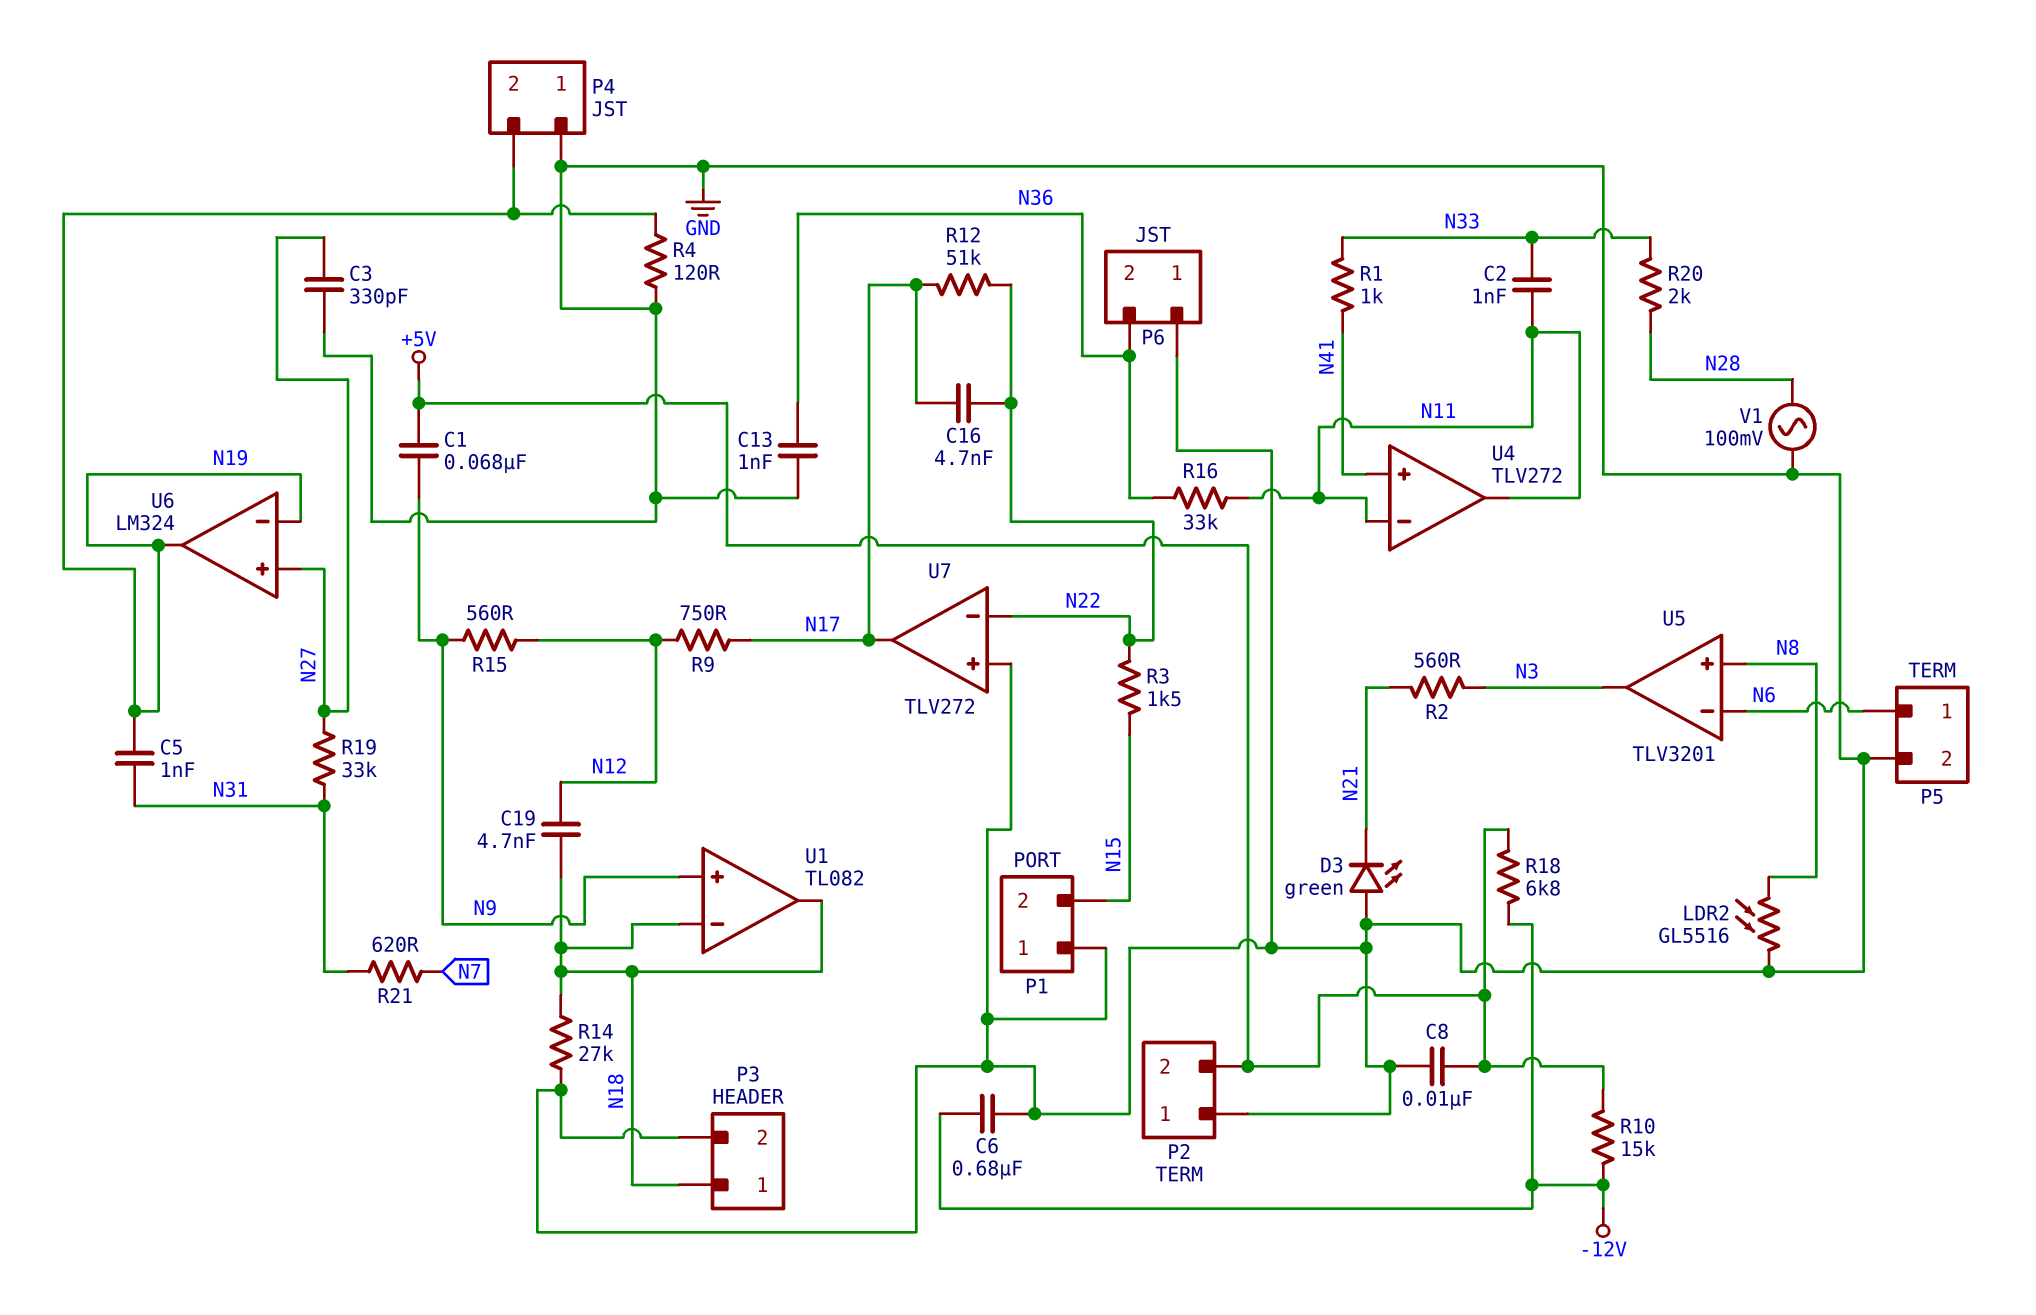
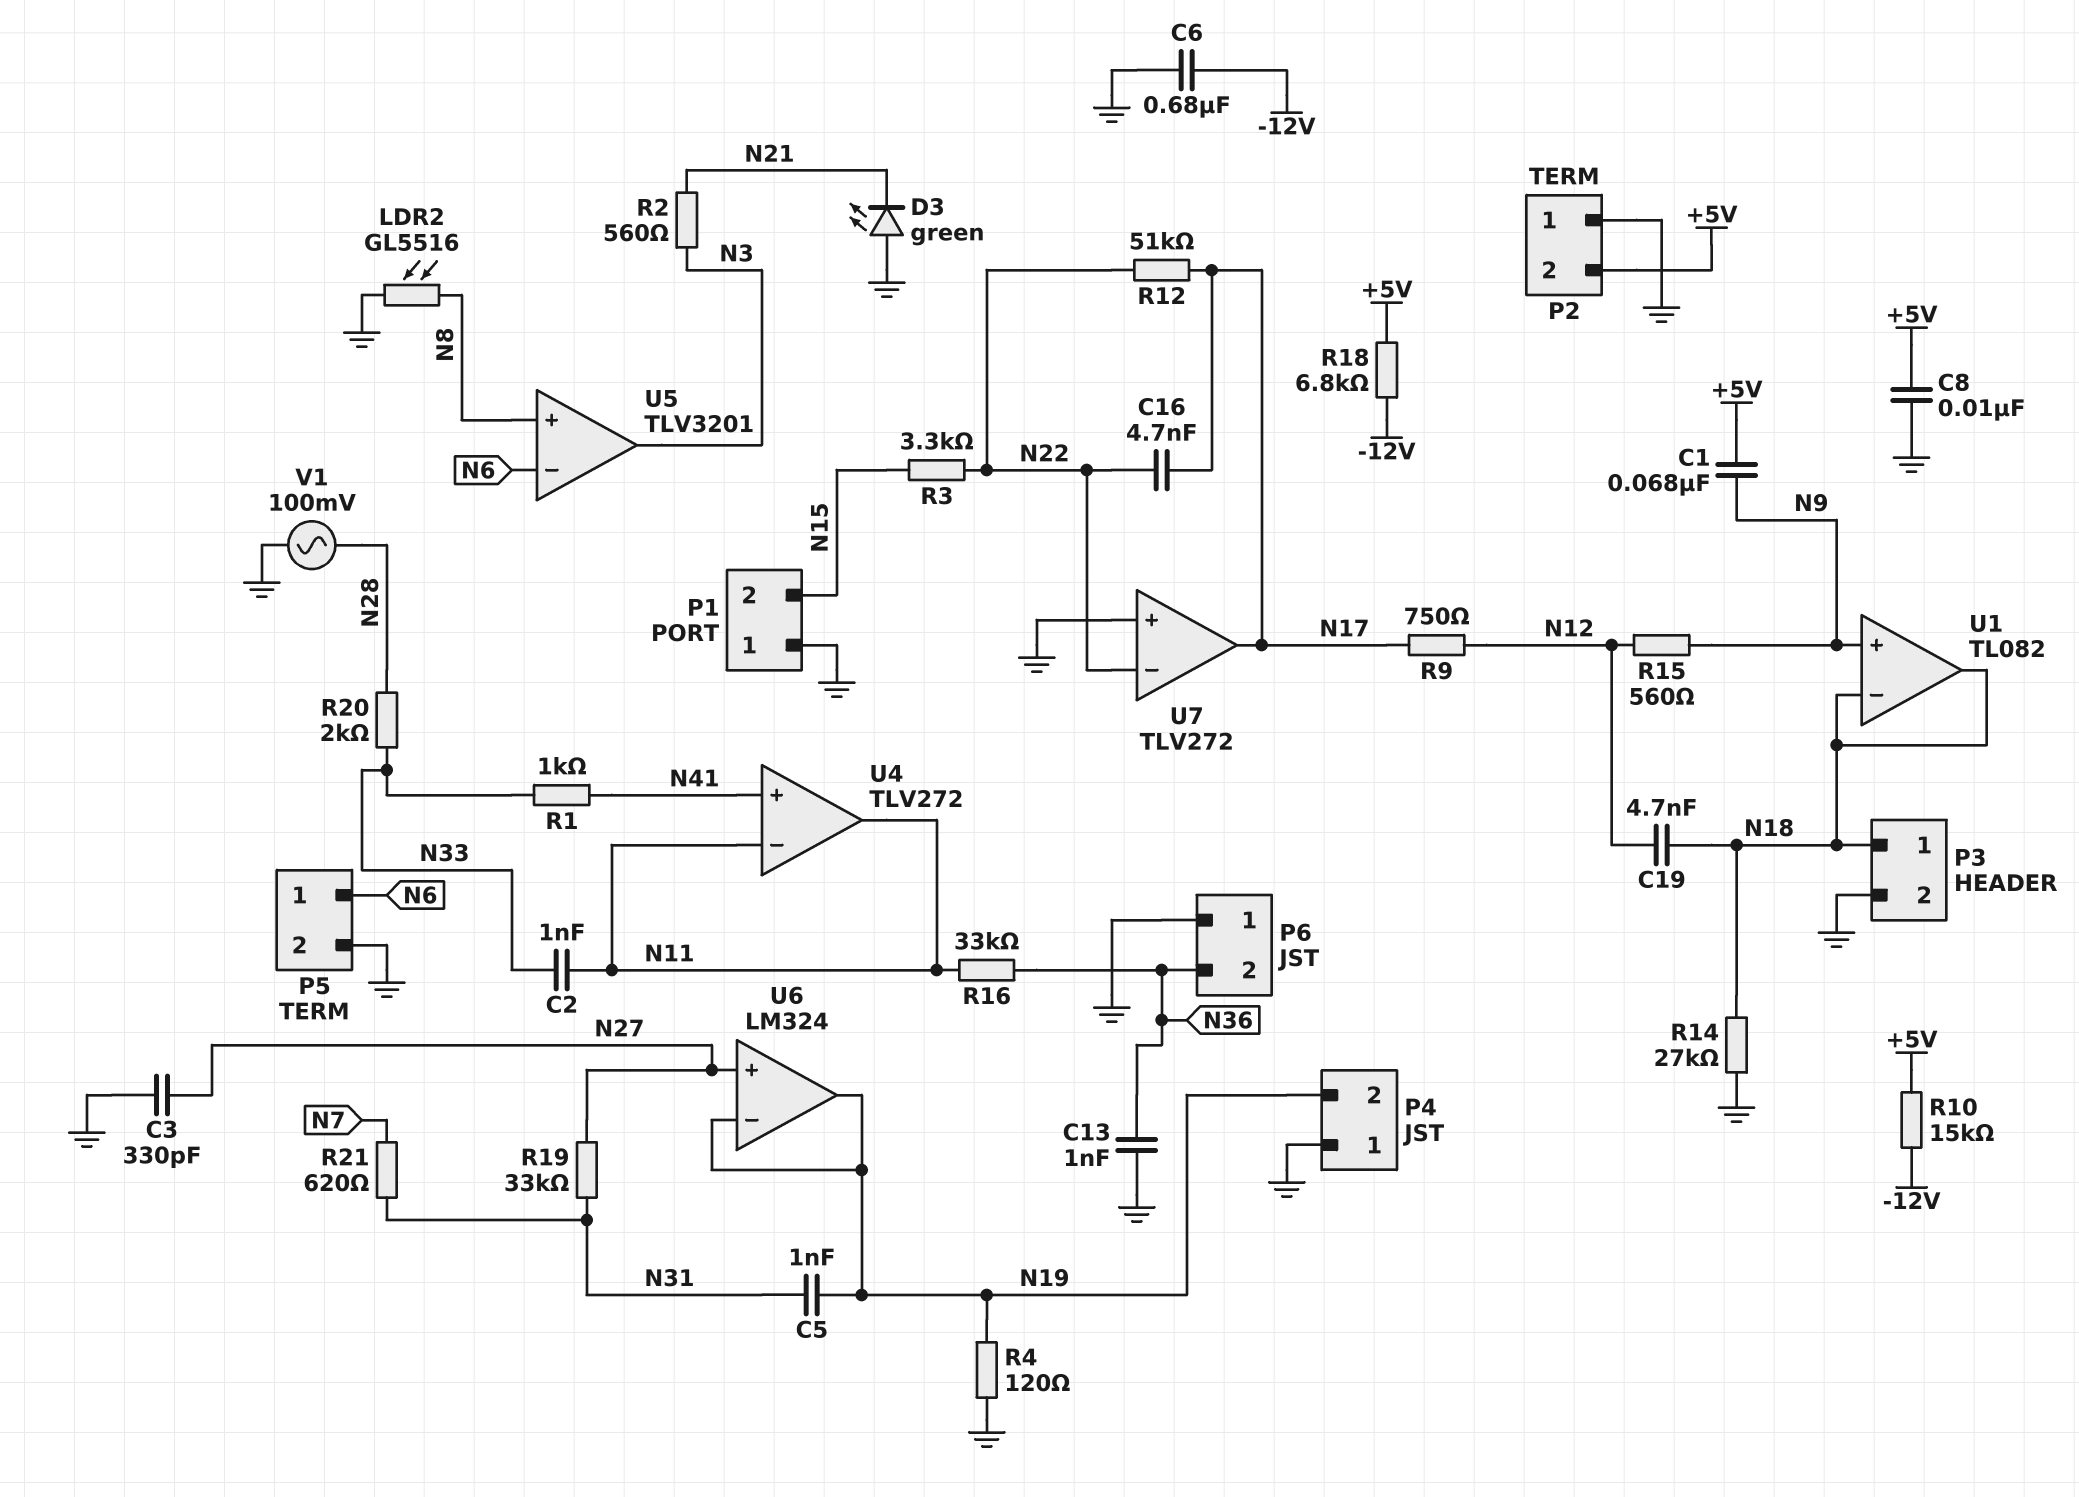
R3: 1.5k (N15, N22) -> 3.3k (N15, N22)

